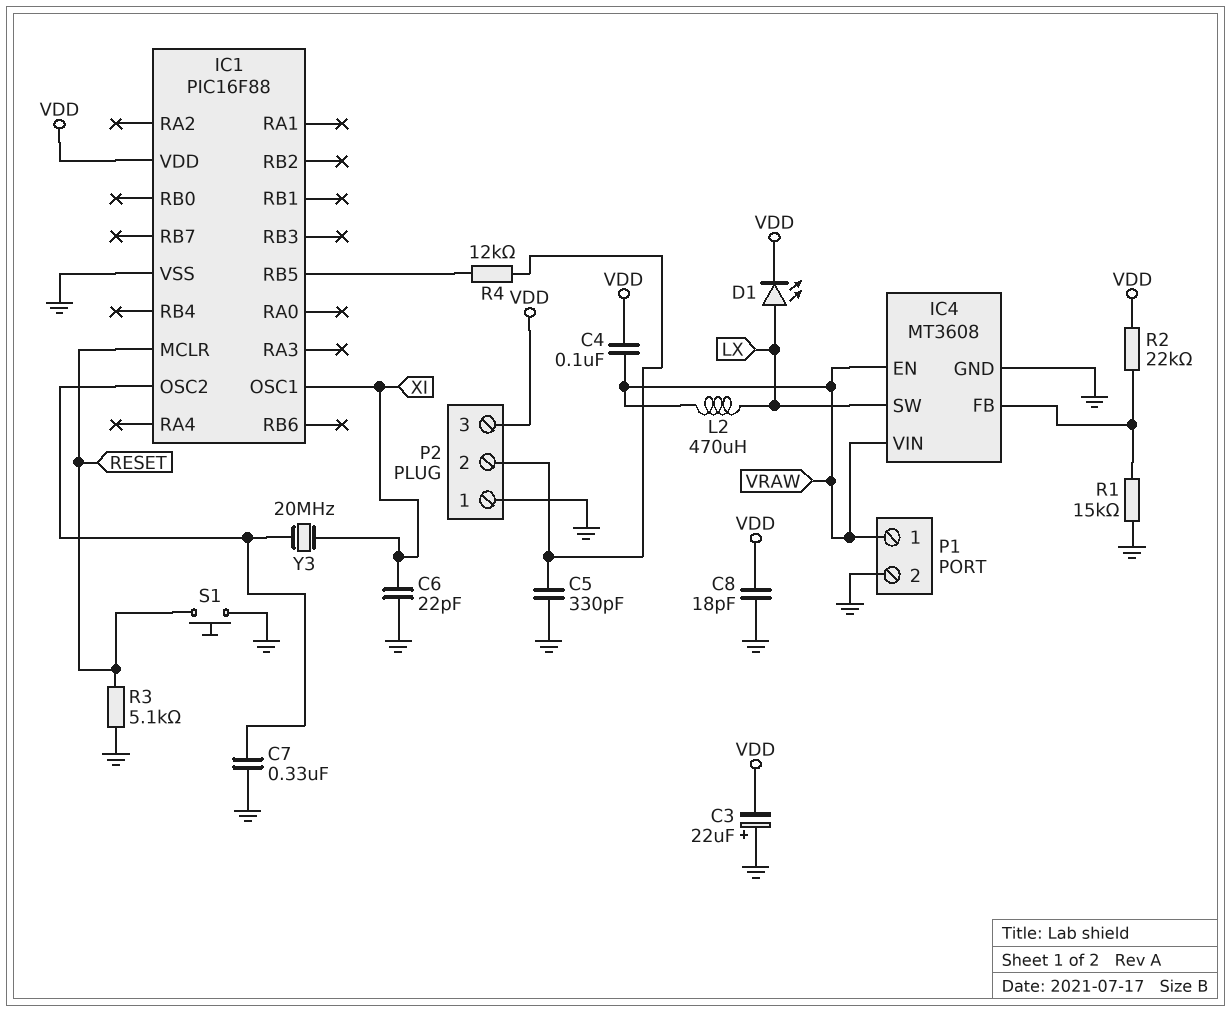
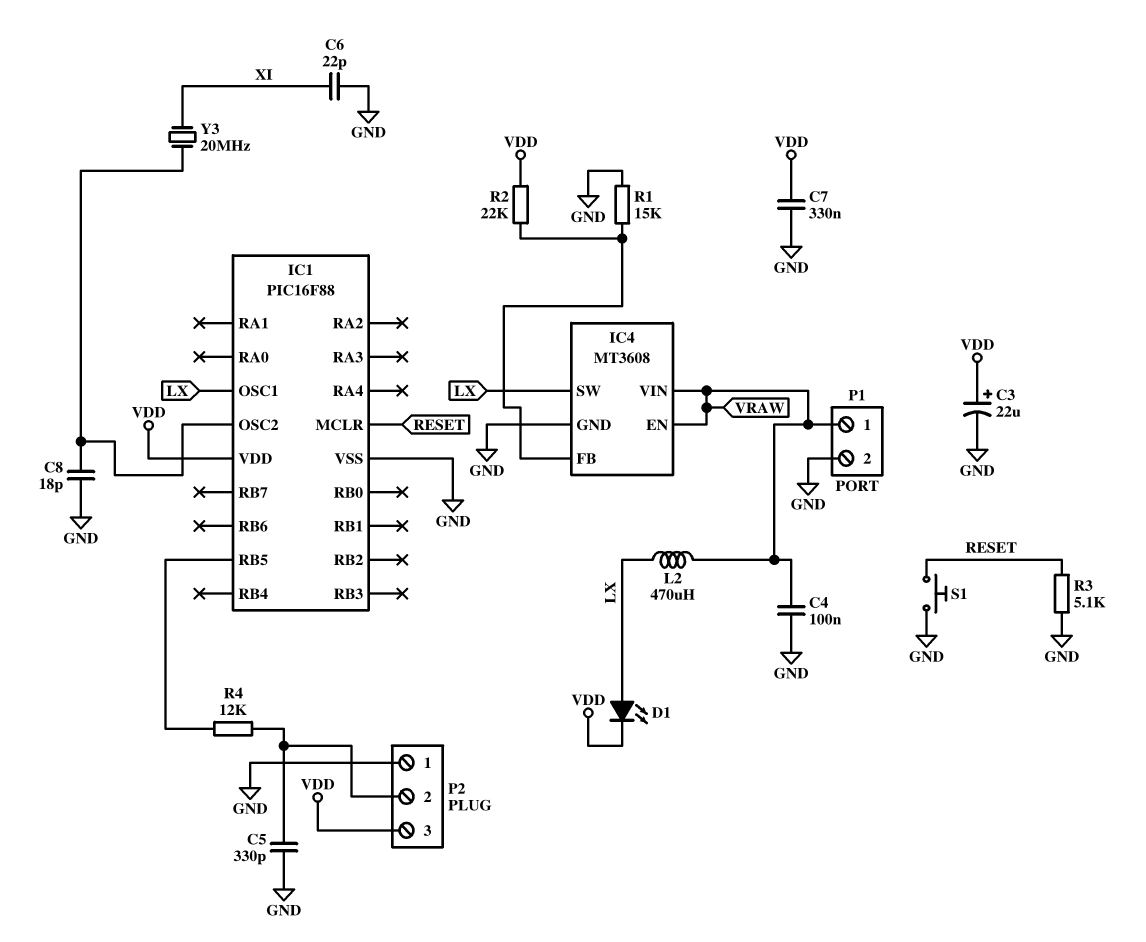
C3: 22uF (plus GND, minus VDD) -> 22uF (plus VDD, minus GND)
C4: 100nF (VDD, VRAW) -> 100nF (GND, VRAW)
C7: 330nF (GND, IC1/OSC2) -> 330nF (GND, VDD)
C8: 18pF (GND, VDD) -> 18pF (GND, IC1/OSC2)
IC1 pin OSC1: XI -> LX

